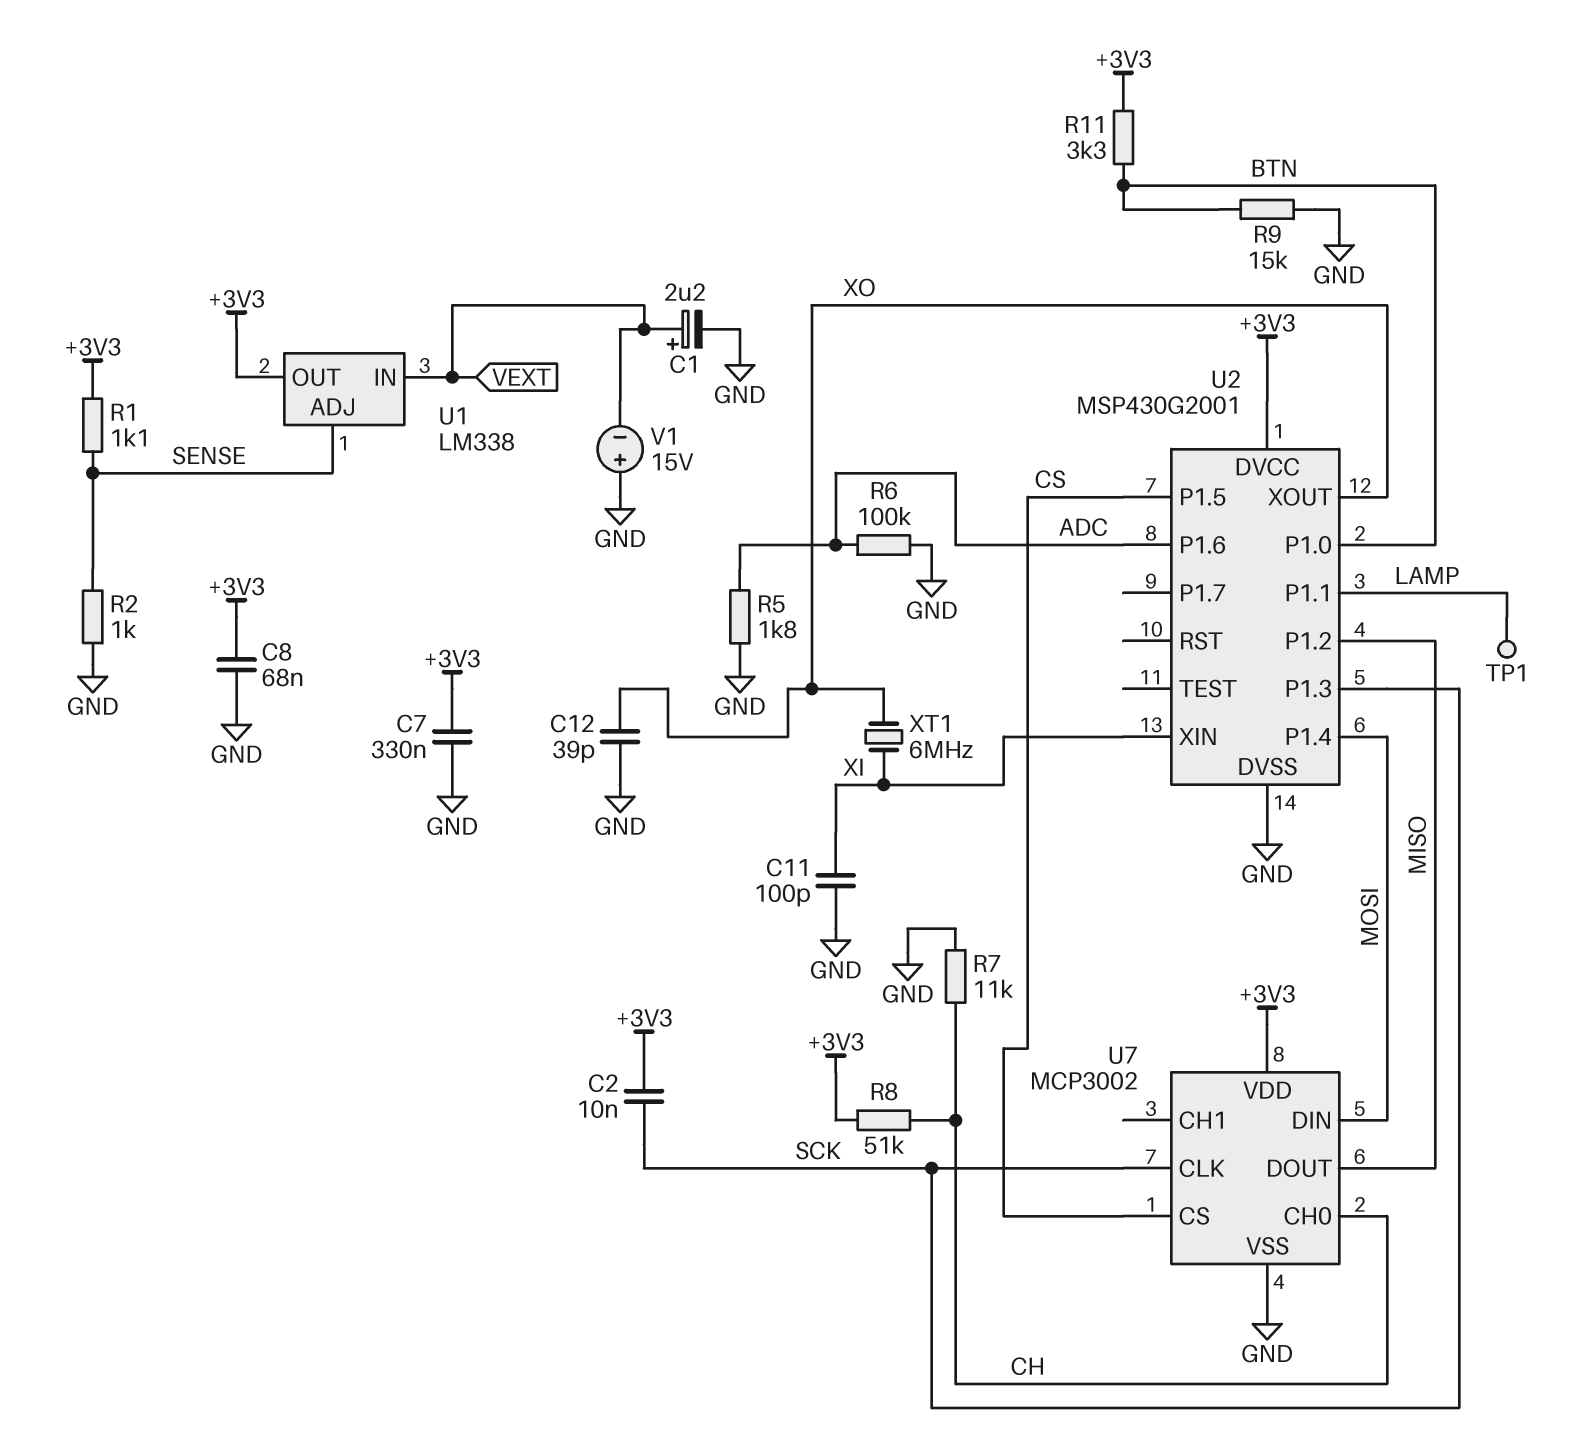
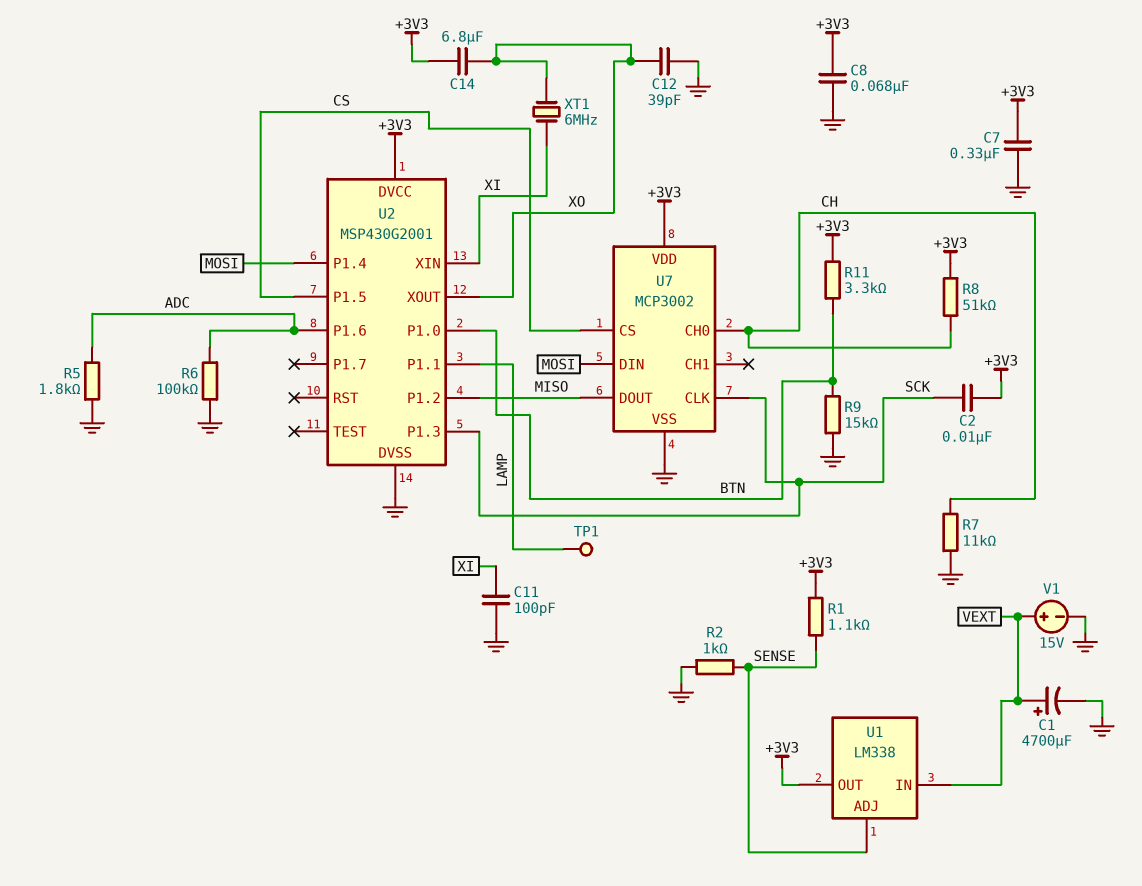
C1: 2.2uF (plus VEXT, minus GND) -> 4700uF (plus VEXT, minus GND)
C14: none -> 6.8uF (+3V3, XO)
V1: 15V (plus GND, minus VEXT) -> 15V (plus VEXT, minus GND)

